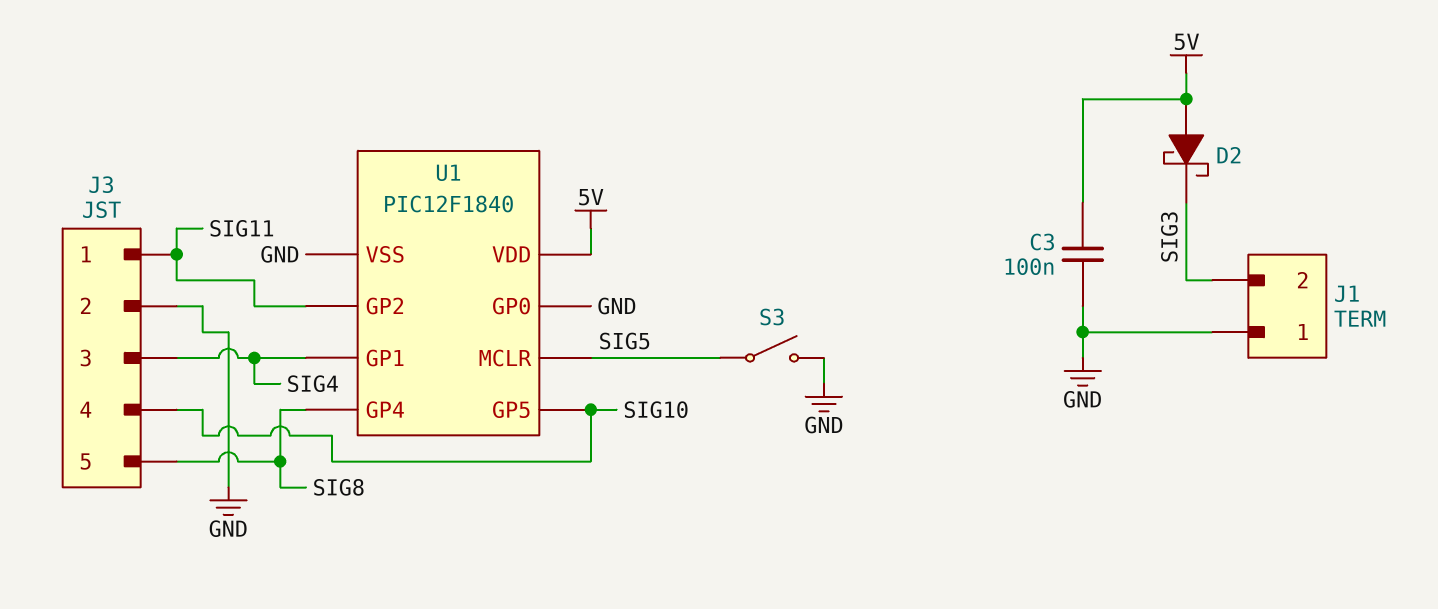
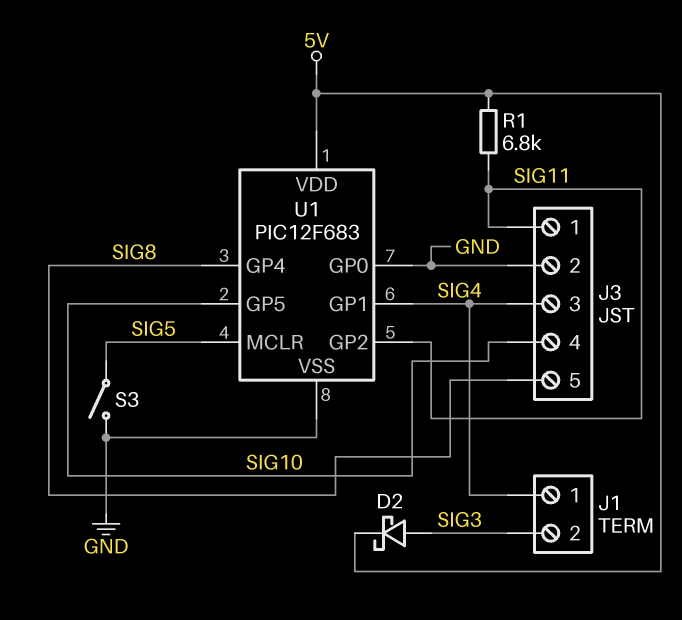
C3: 100nF (5V, GND) -> none
D2: schottky (A 5V, K SIG3) -> schottky (A SIG3, K 5V)
J1 pin 1: GND -> SIG4
R1: none -> 6.8k (5V, SIG11)
U1: PIC12F1840 -> PIC12F683

